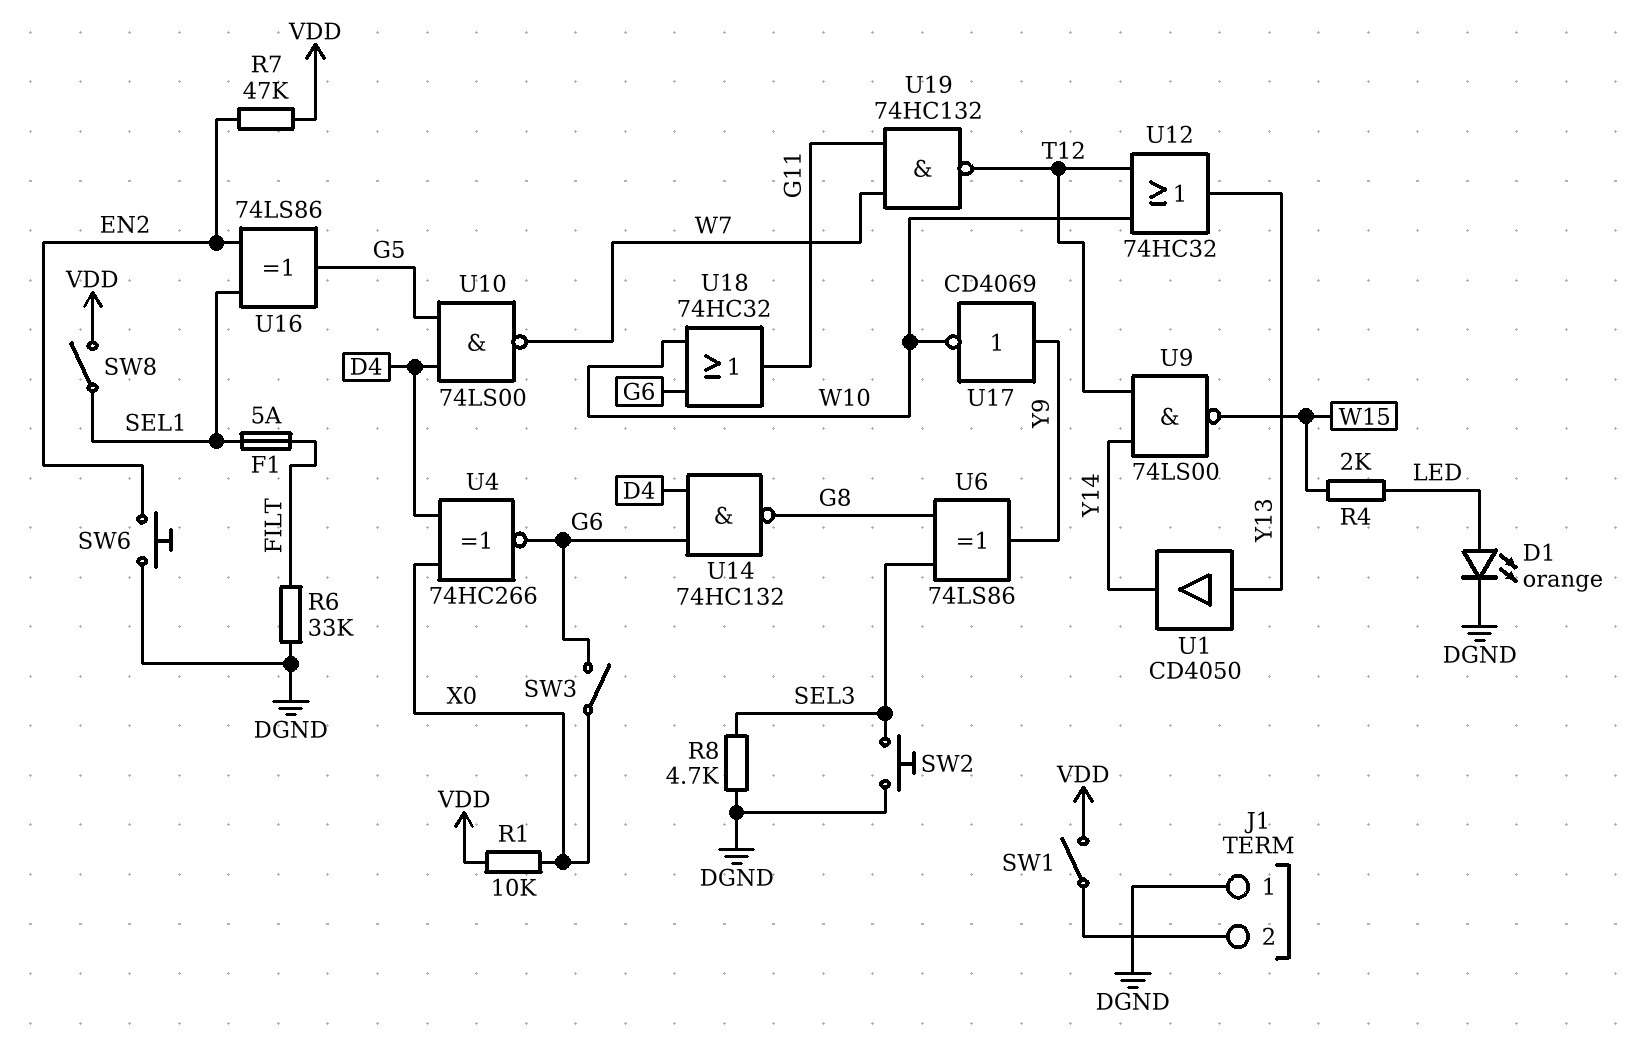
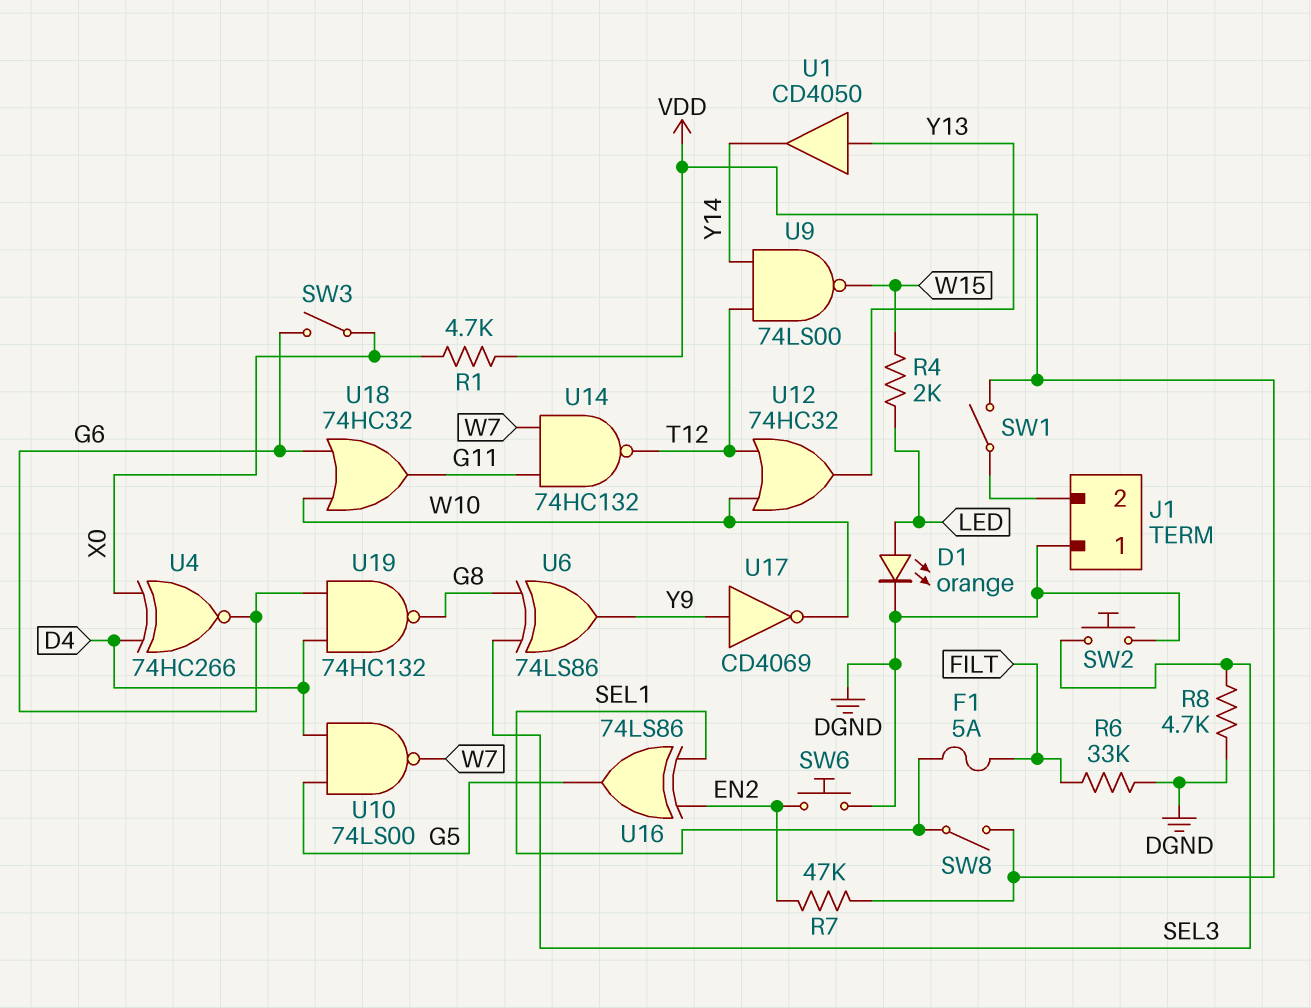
R1: 10k (VDD, X0) -> 4.7k (VDD, X0)
U14: NAND 74HC132 (in D4, in G6, out G8) -> NAND 74HC132 (in G11, in W7, out T12)
U19: NAND 74HC132 (in G11, in W7, out T12) -> NAND 74HC132 (in D4, in G6, out G8)

